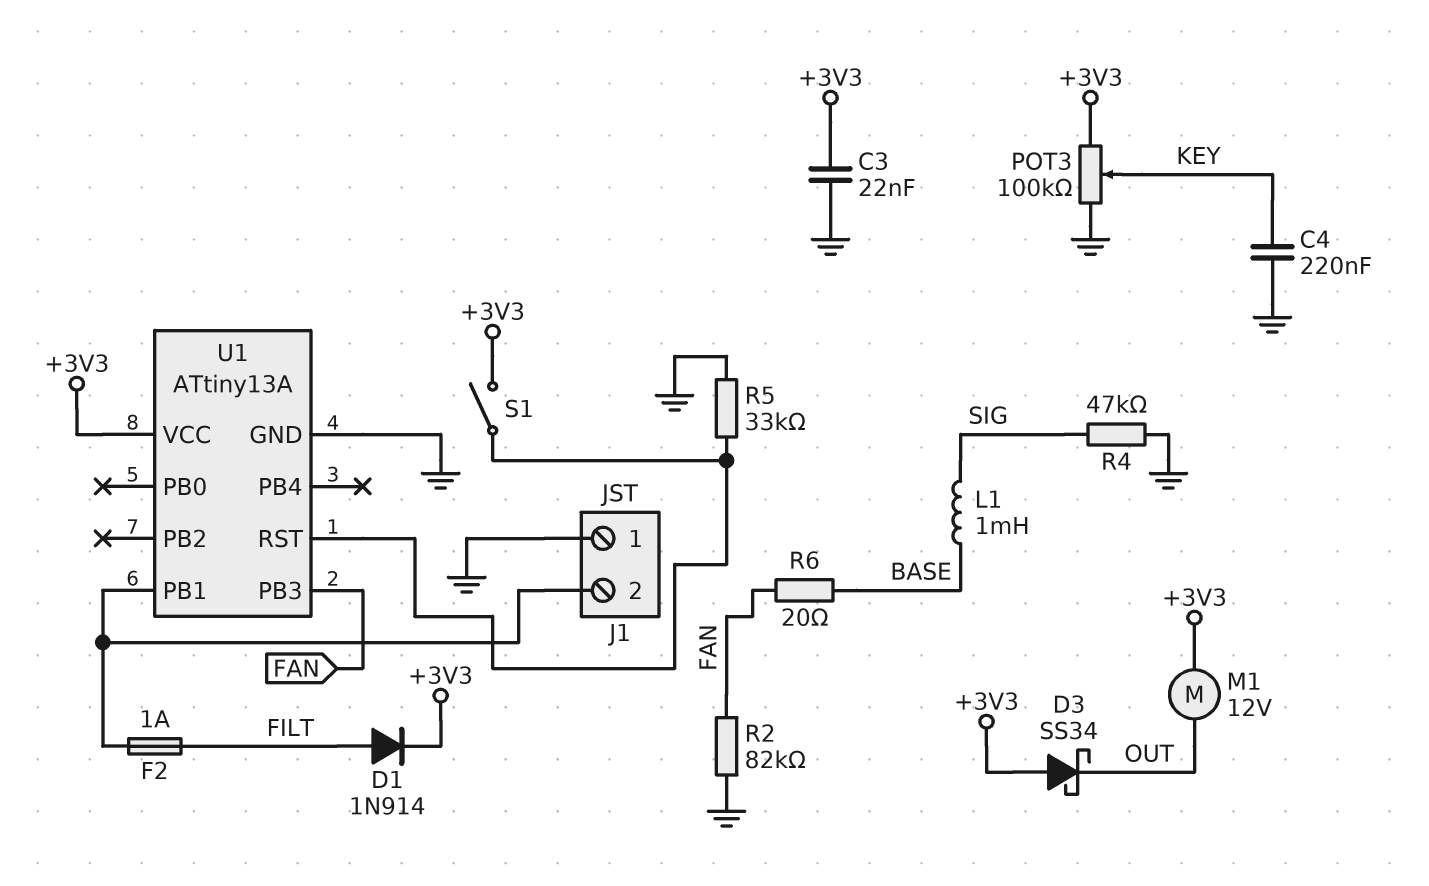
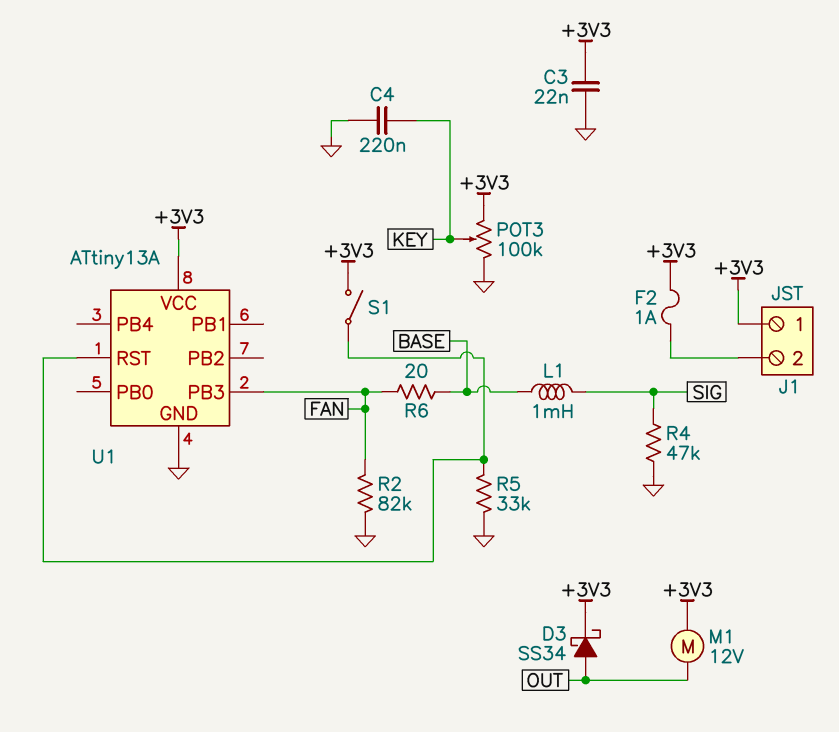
D1: diode 1N914 (A FILT, K +3V3) -> none
D3: schottky SS34 (A +3V3, K OUT) -> schottky SS34 (A OUT, K +3V3)
F2: 1A (FILT, J1/2) -> 1A (+3V3, J1/2)
J1 pin 1: GND -> +3V3
U1 pin PB1: J1/2 -> none

